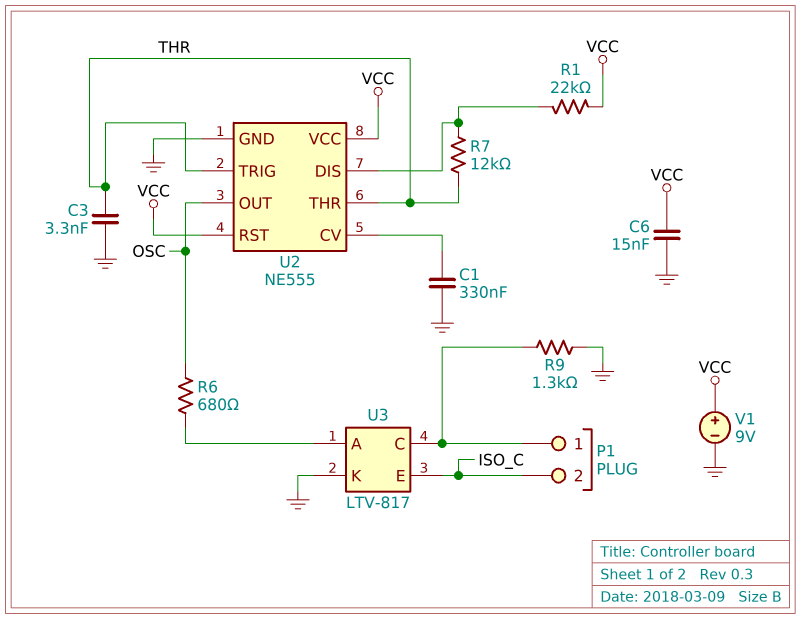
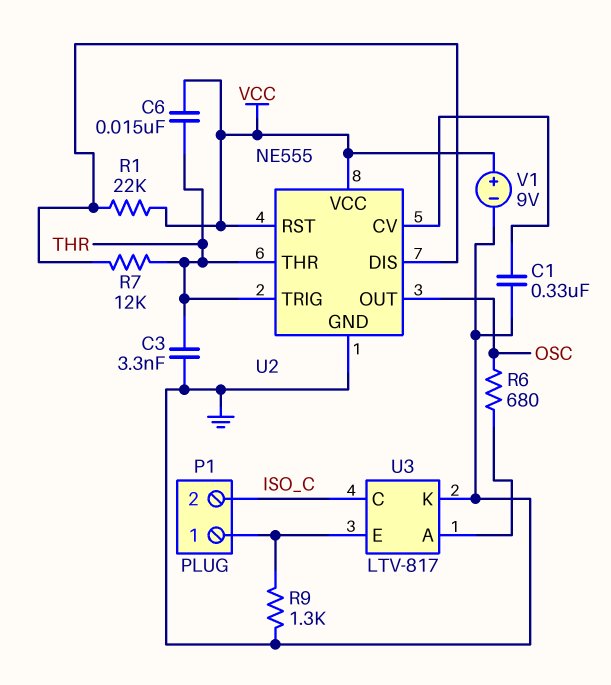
C6: 15nF (GND, VCC) -> 15nF (THR, VCC)
U3 pin C: P1/1 -> ISO_C
U3 pin E: ISO_C -> P1/1

